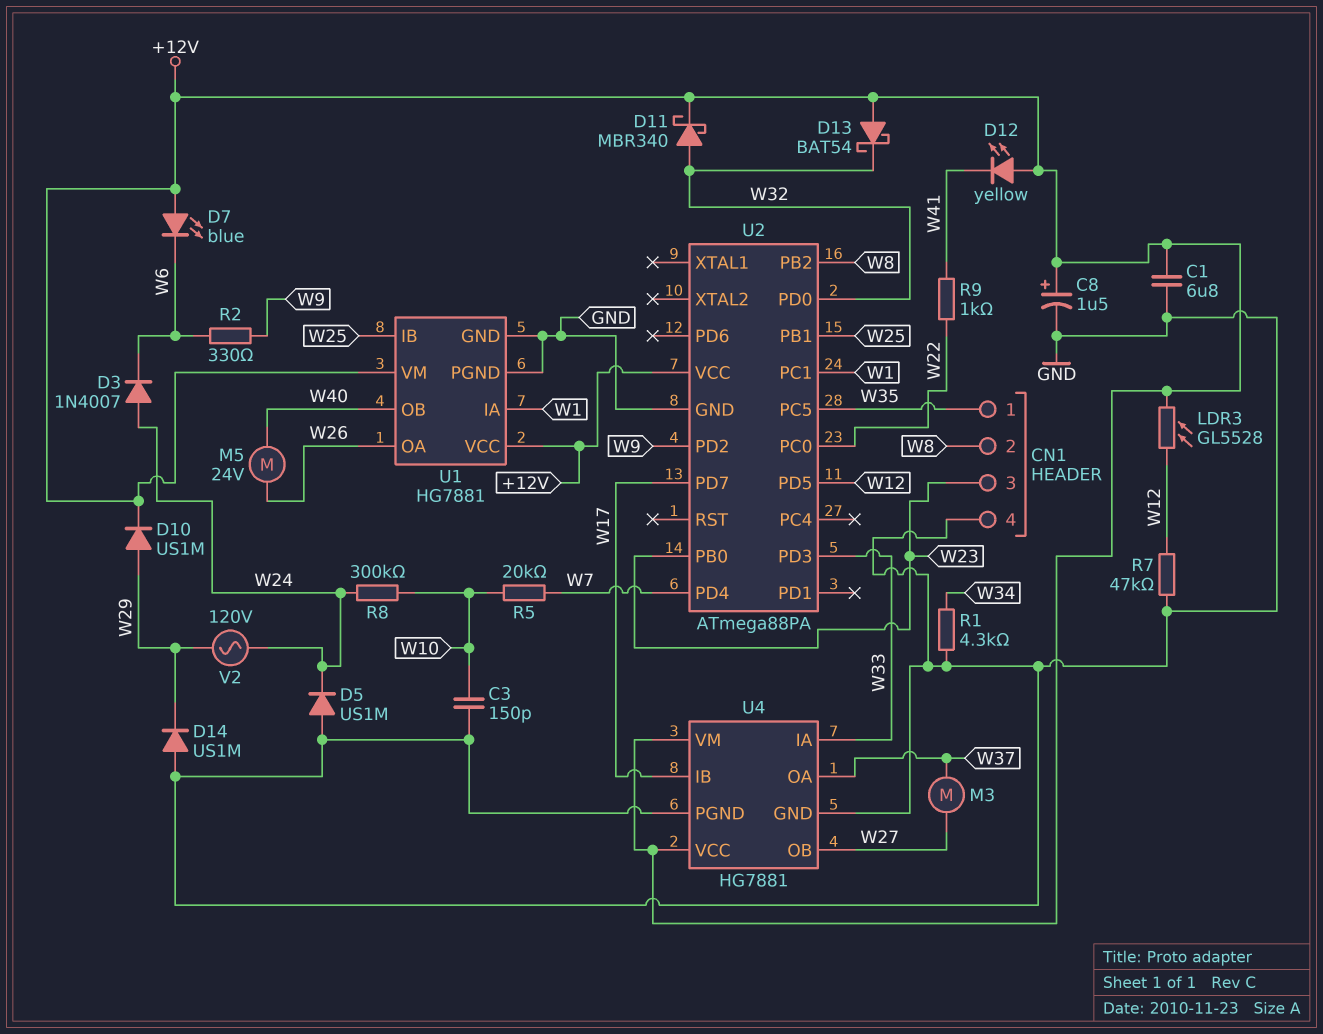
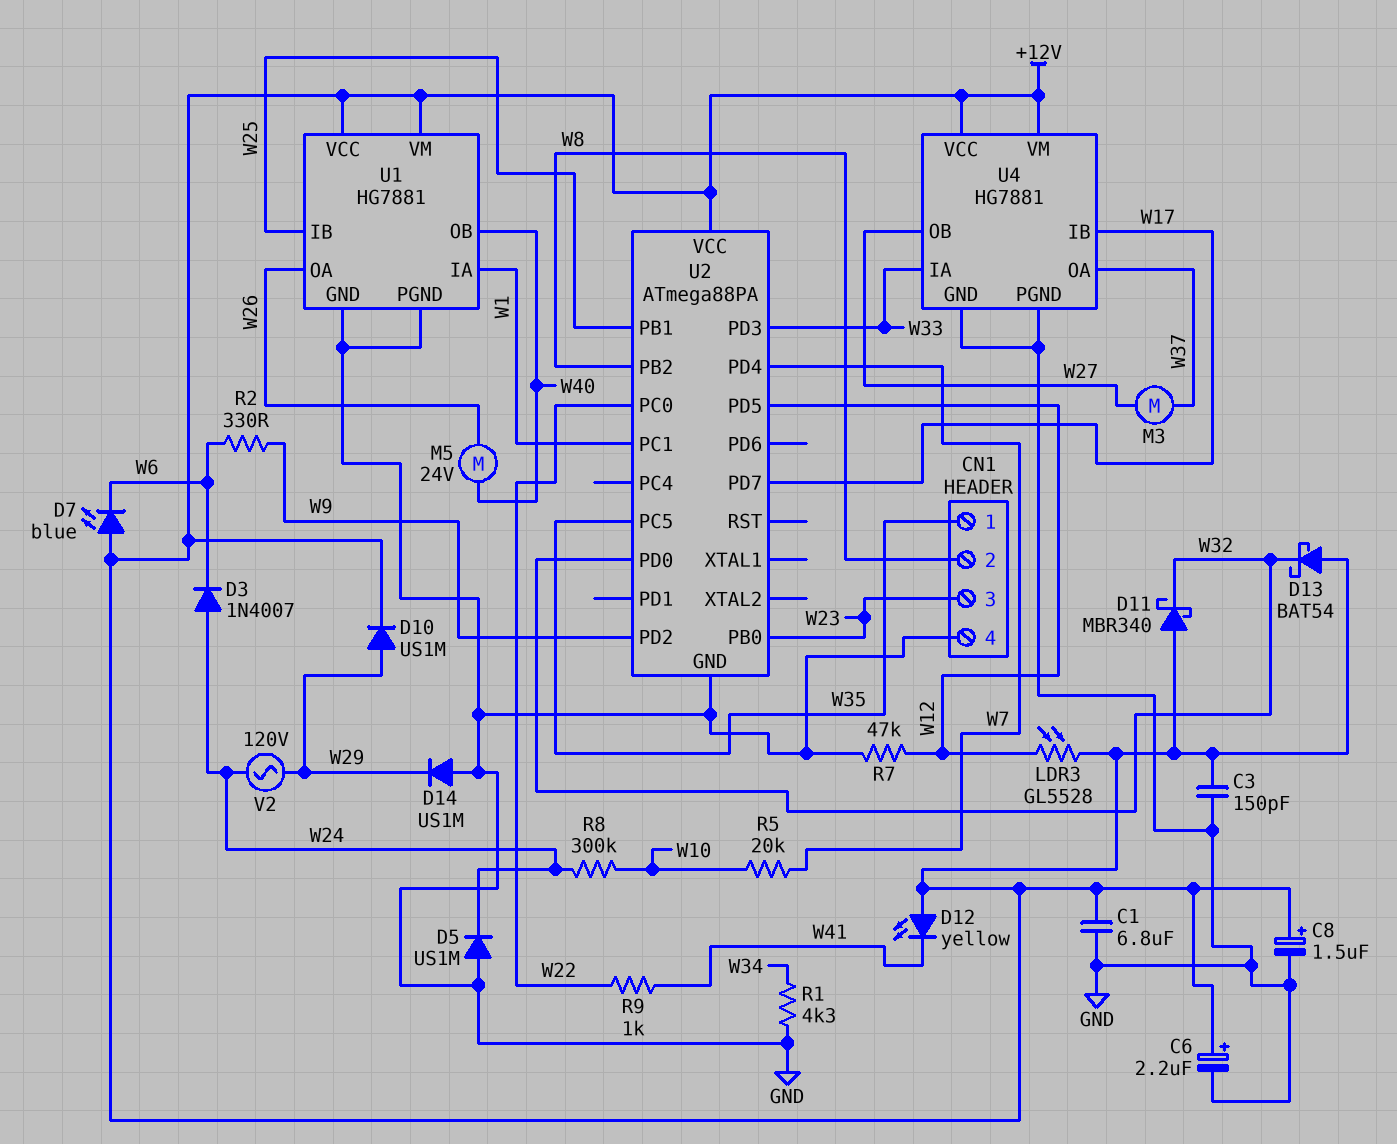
C3: 150pF (GND, W10) -> 150pF (+12V, GND)
C6: none -> 2.2uF (plus +12V, minus GND)
D11: schottky MBR340 (A W32, K +12V) -> schottky MBR340 (A +12V, K W32)

